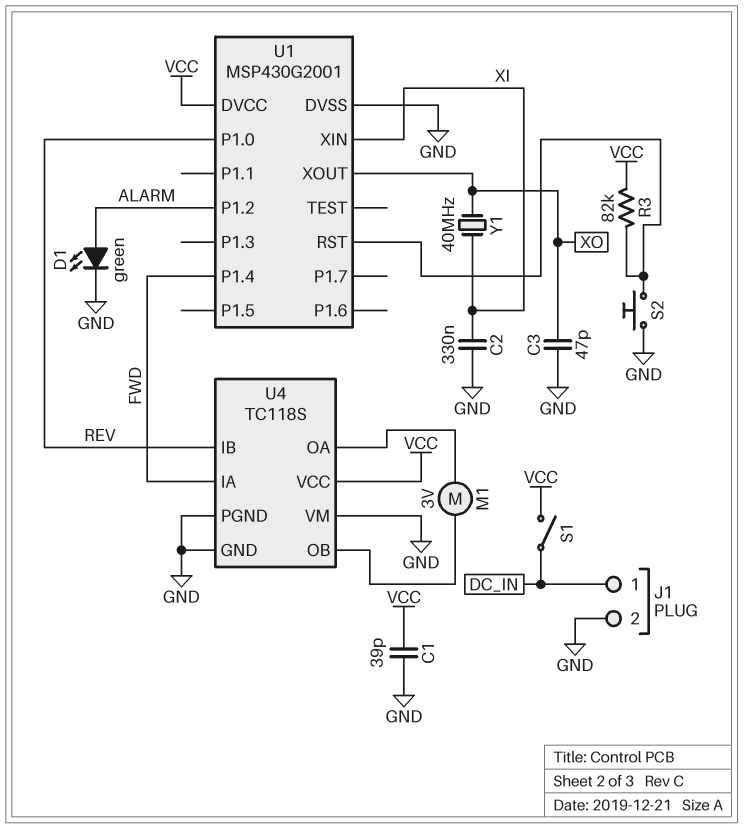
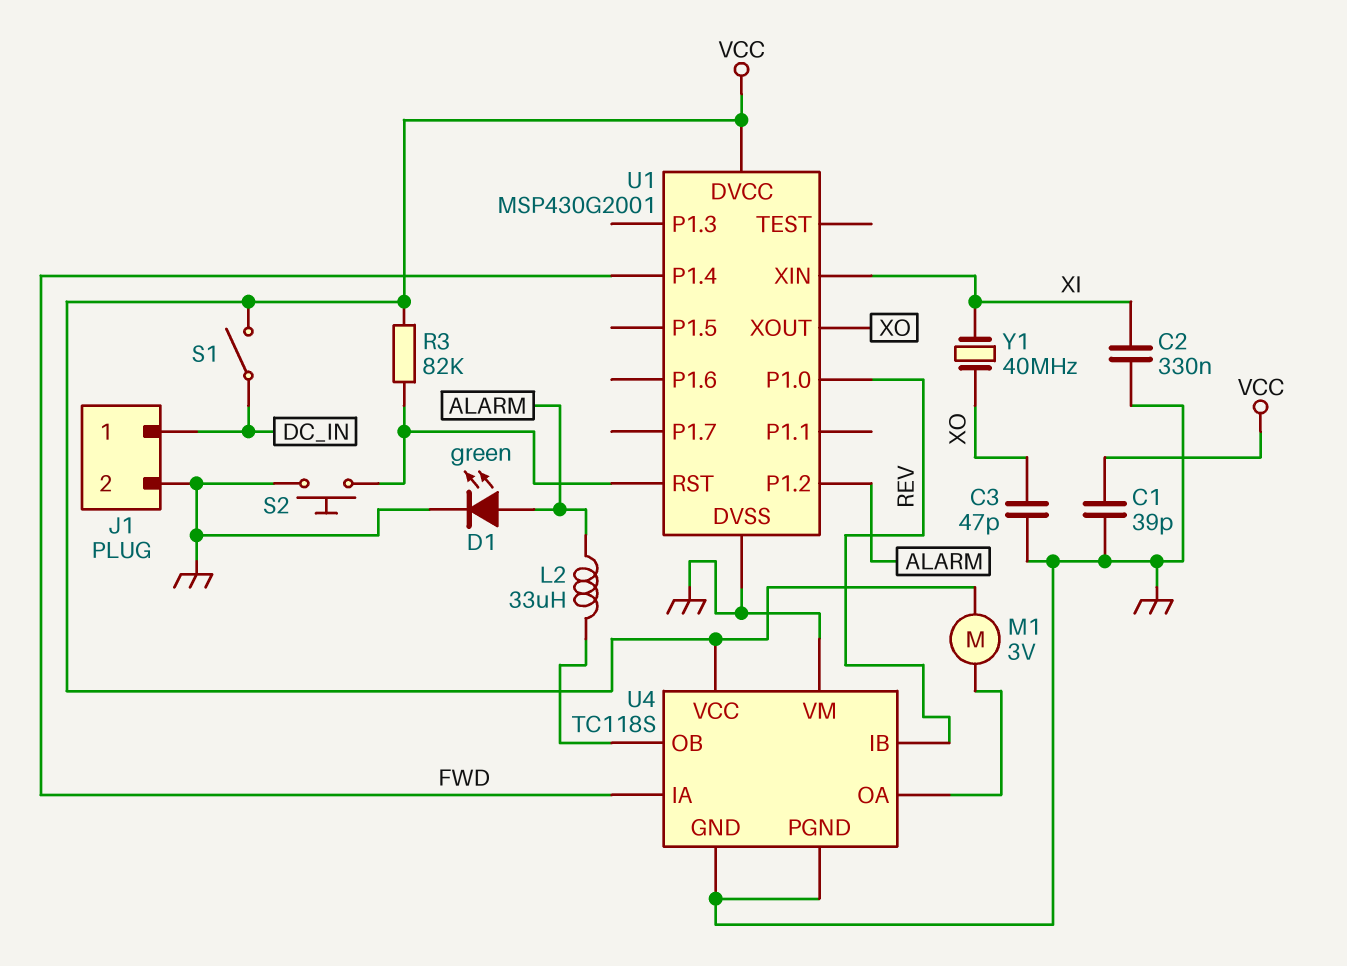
L2: none -> 33uH (ALARM, U4/OB)
M1: motor 3V (U4/OA, U4/OB) -> motor 3V (U4/OA, VCC)

